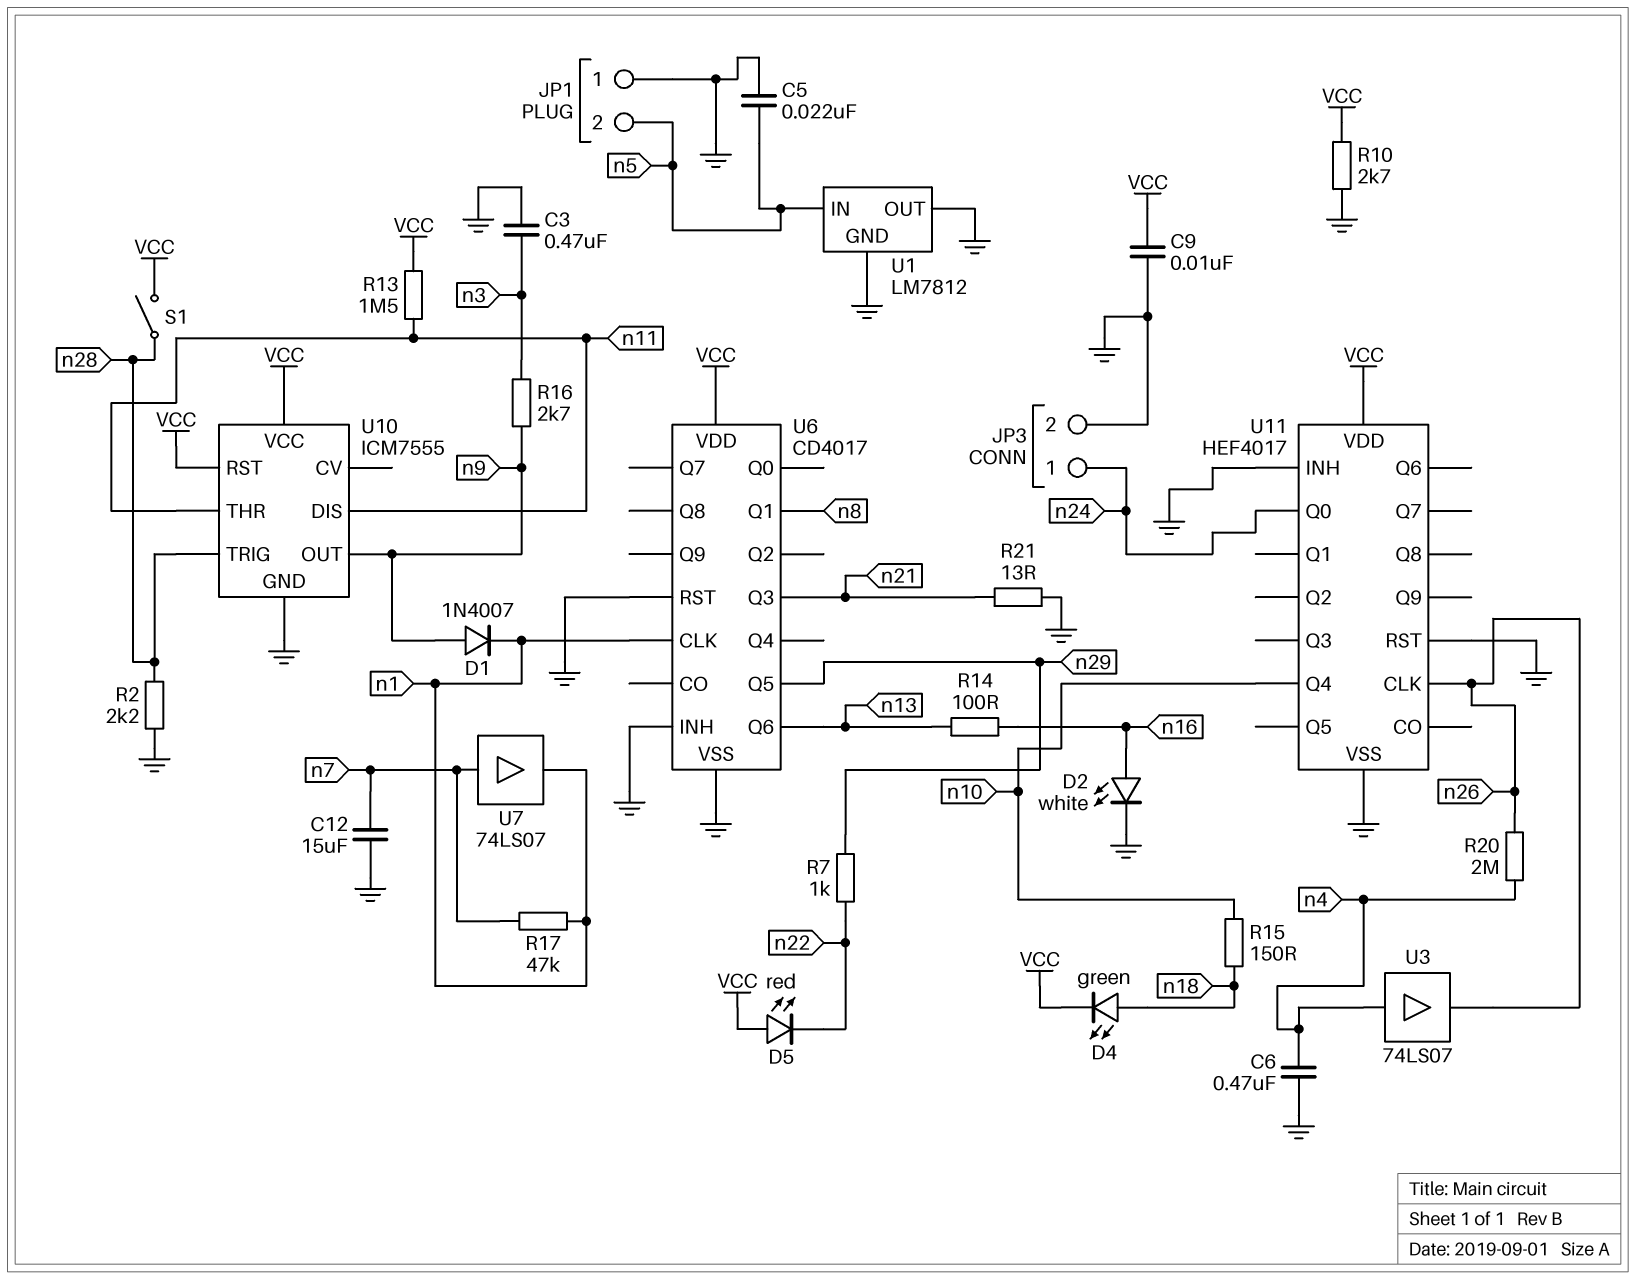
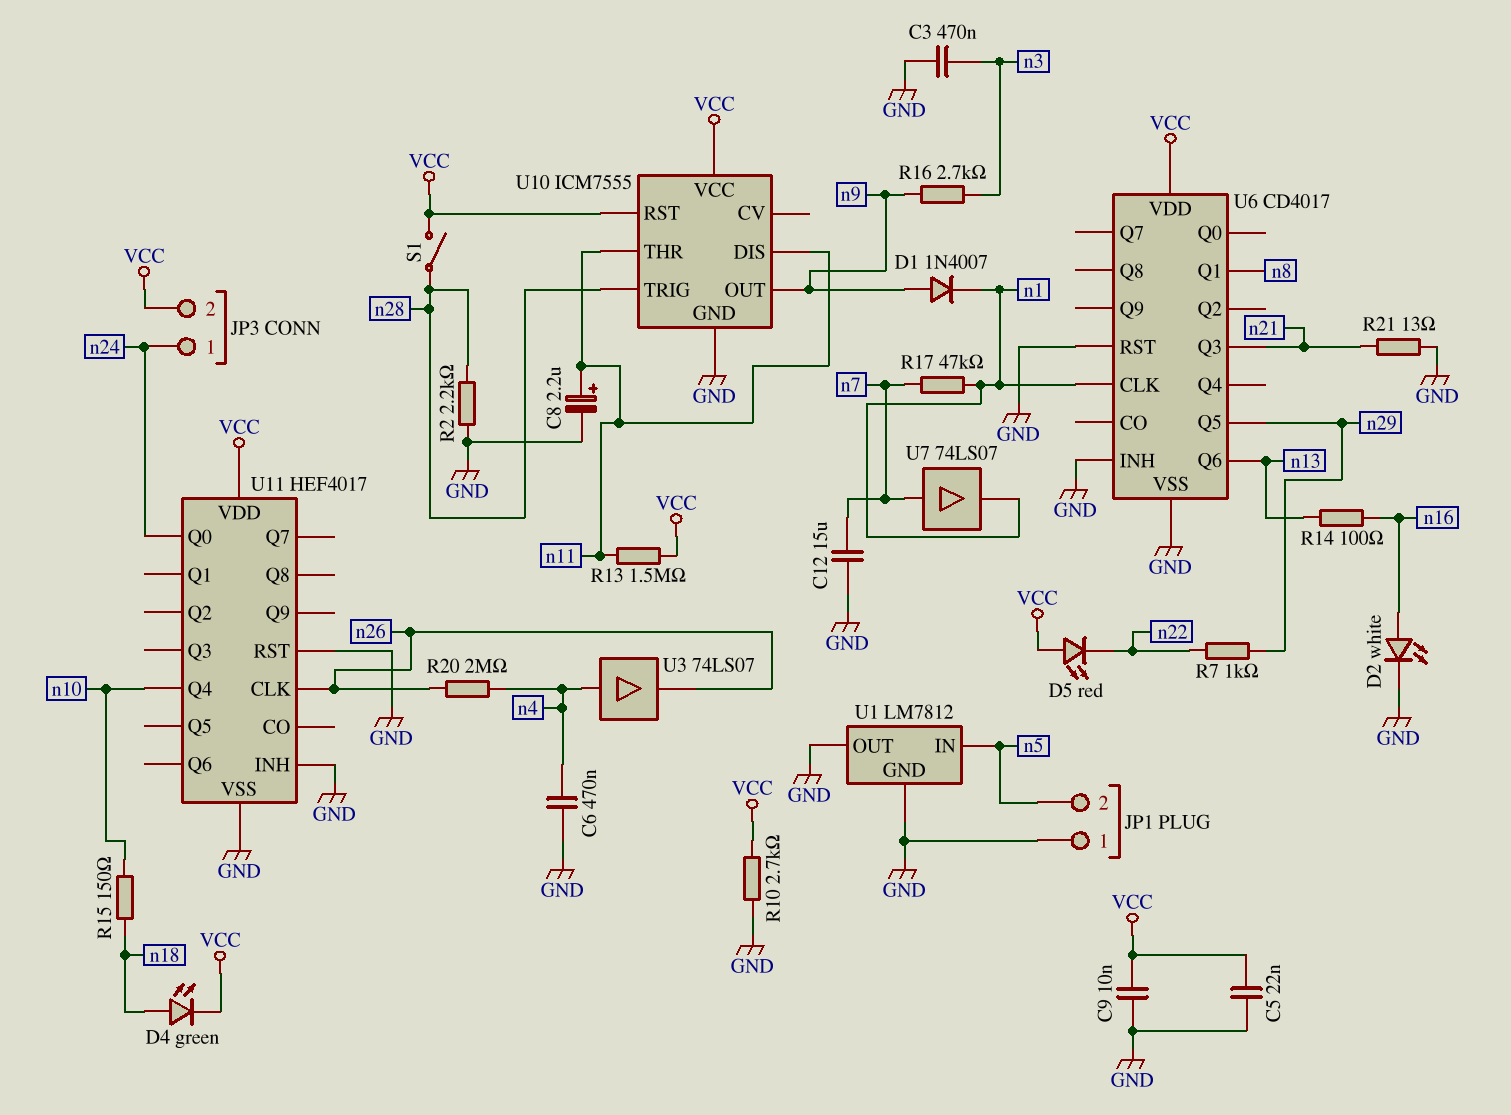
C5: 22nF (GND, n5) -> 22nF (GND, VCC)
C8: none -> 2.2uF (plus n11, minus GND)
JP3 pin 2: GND -> VCC

